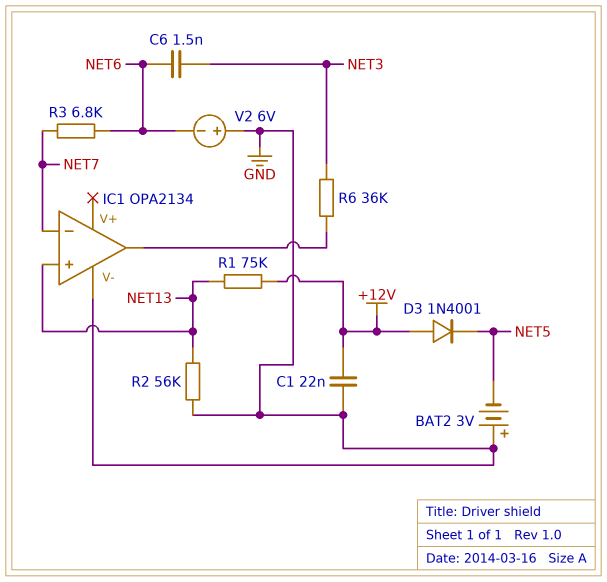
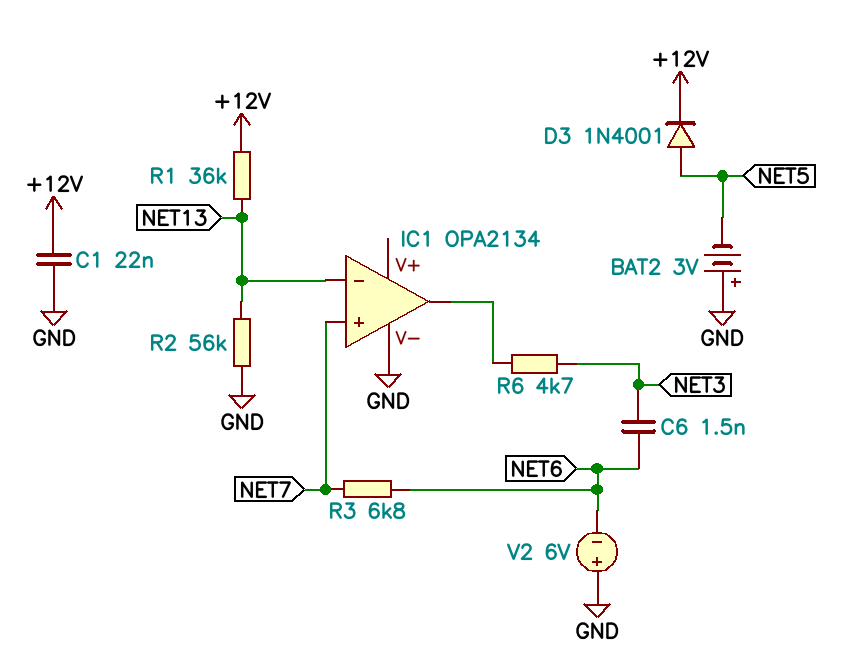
D3: diode 1N4001 (A +12V, K NET5) -> diode 1N4001 (A NET5, K +12V)
IC1 pin in+: NET13 -> NET7
IC1 pin in-: NET7 -> NET13
R1: 75k (+12V, NET13) -> 36k (+12V, NET13)
R6: 36k (IC1/out, NET3) -> 4.7k (IC1/out, NET3)

